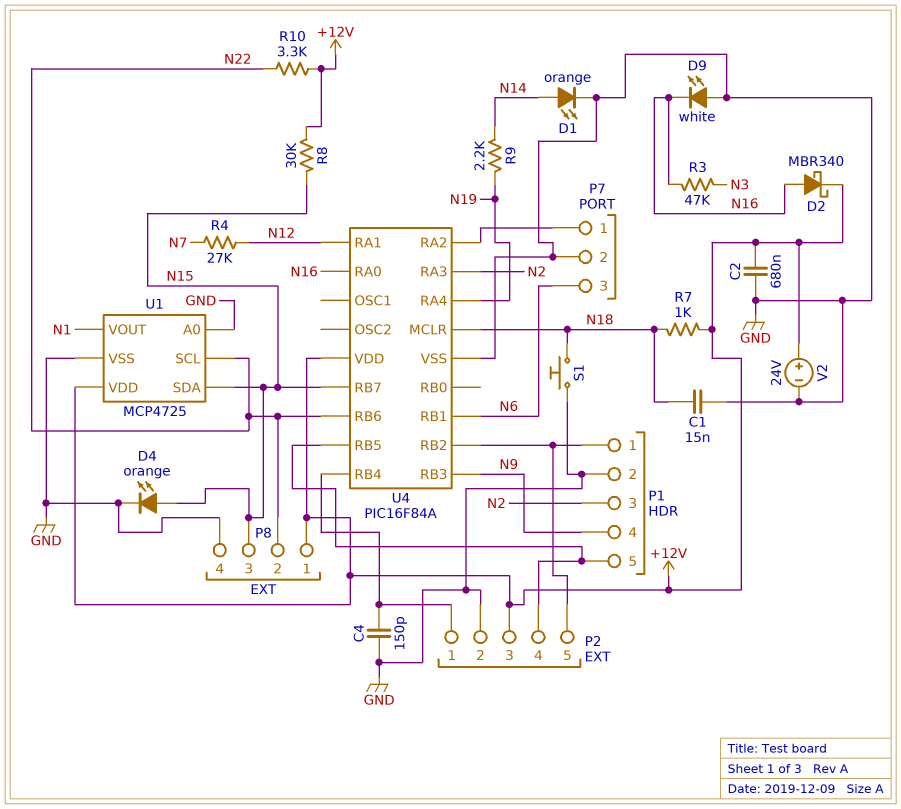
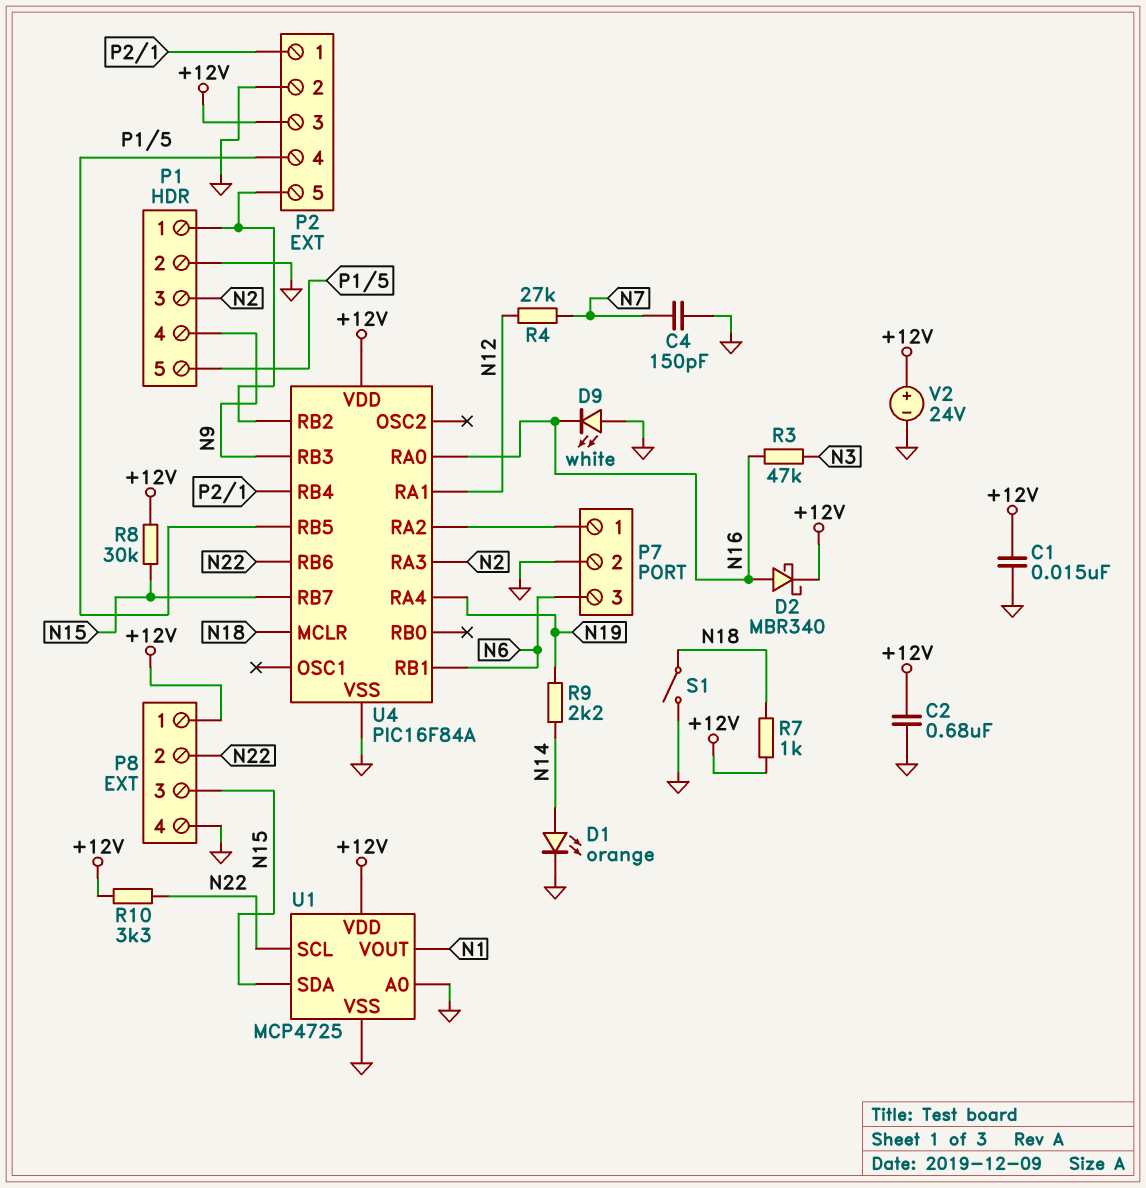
C1: 15nF (GND, N18) -> 15nF (+12V, GND)
C4: 150pF (GND, P2/1) -> 150pF (GND, N7)
D4: LED orange (A N15, K GND) -> none
S1: button (GND, N18) -> switch (GND, N18)

